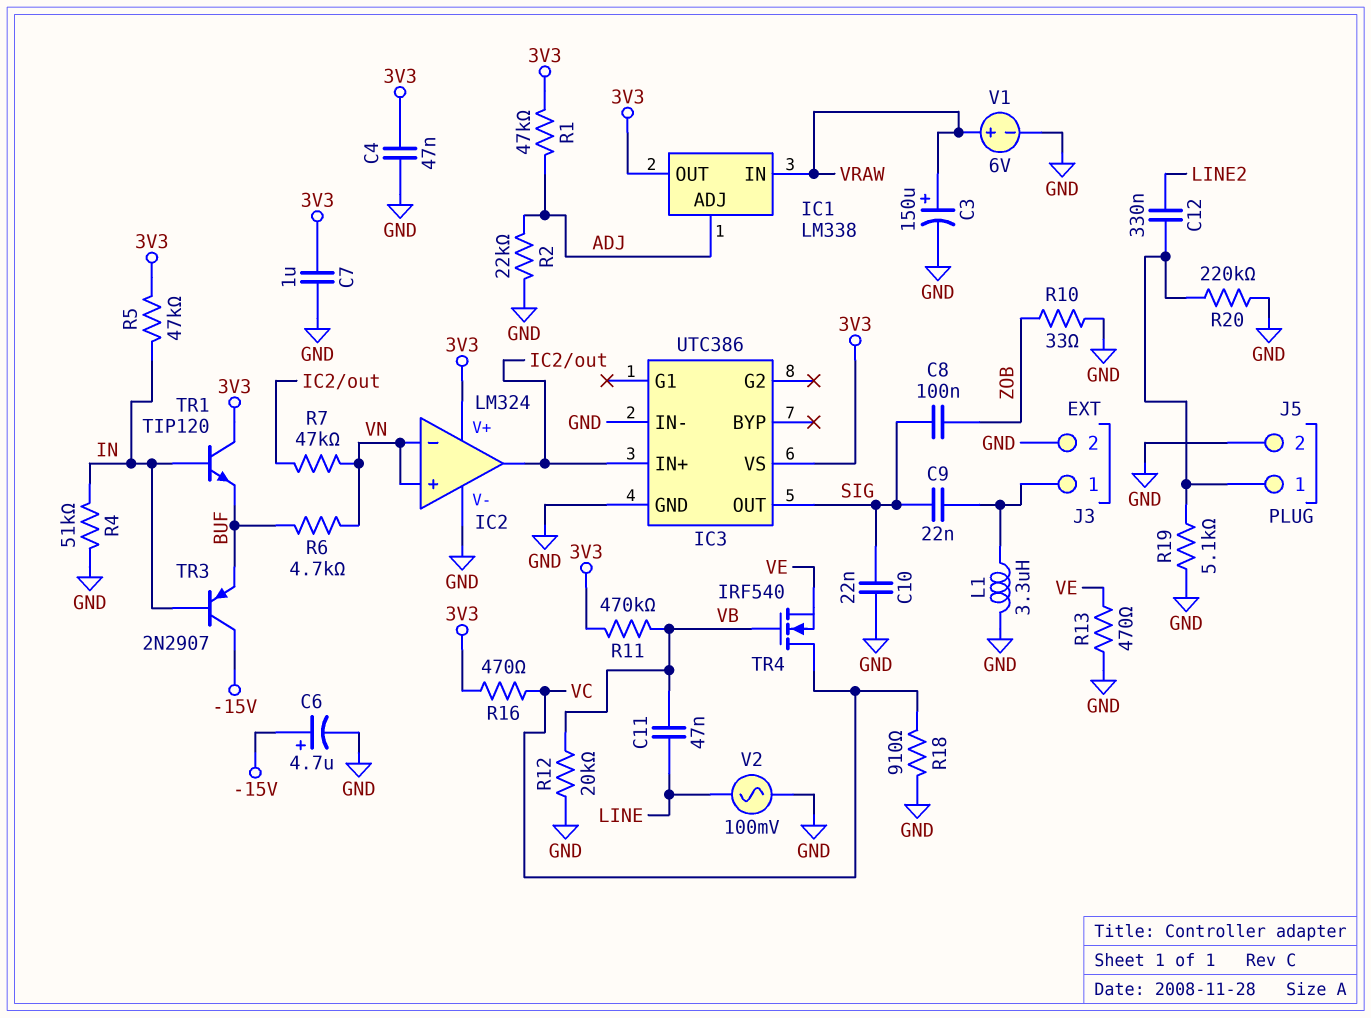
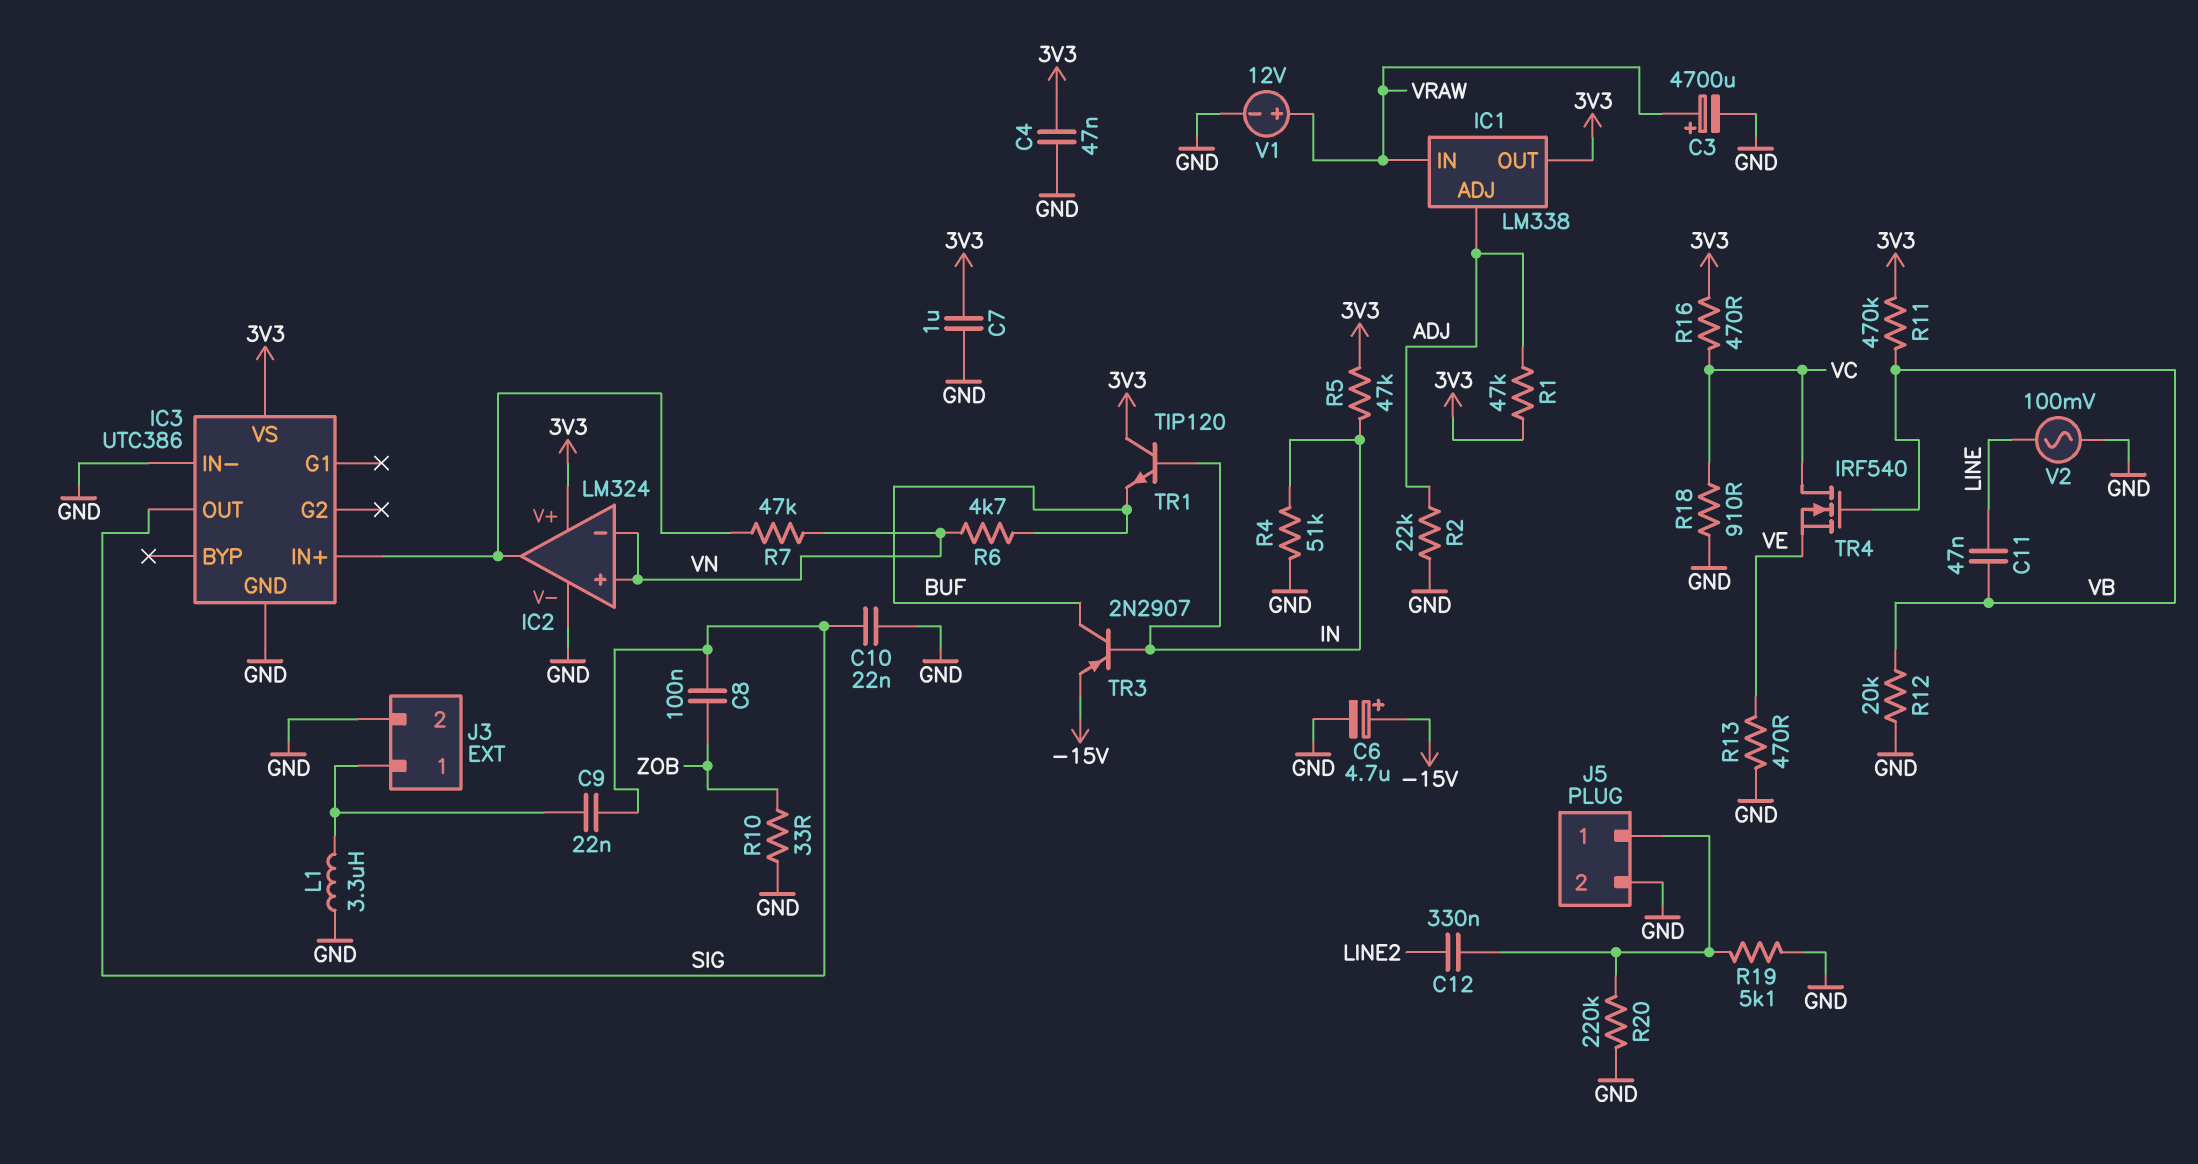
C3: 150uF (plus VRAW, minus GND) -> 4700uF (plus VRAW, minus GND)
TR3: PNP 2N2907 (B IN, C -15V, E BUF) -> PNP 2N2907 (B IN, C BUF, E -15V)
V1: 6V (plus VRAW, minus GND) -> 12V (plus VRAW, minus GND)

